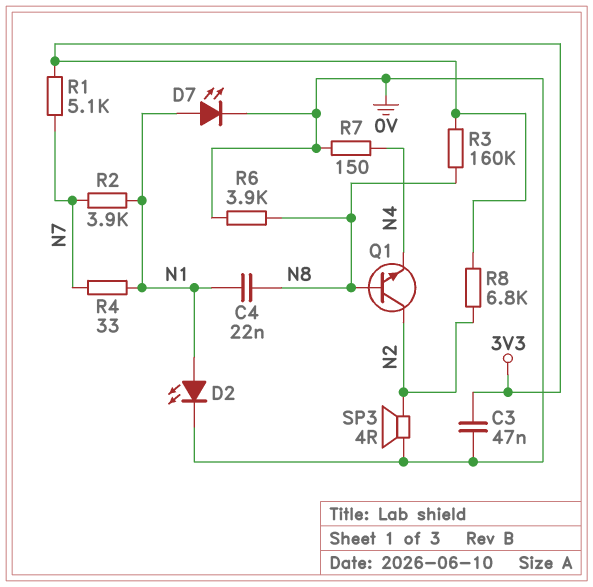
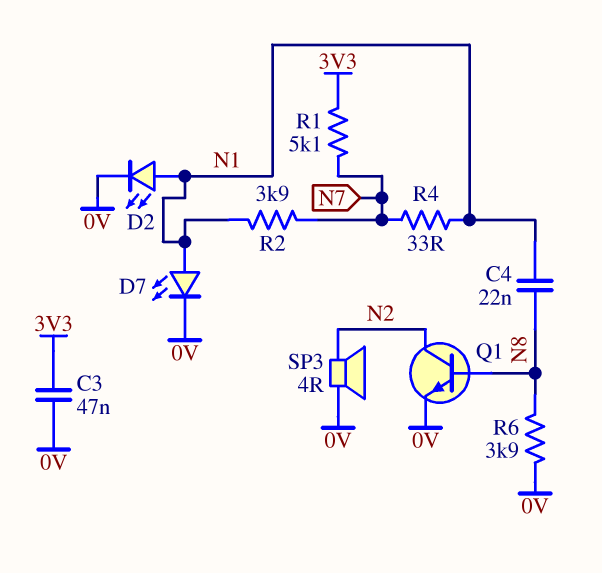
Q1: NPN (B N8, C N2, E N4) -> NPN (B N8, C N2, E 0V)
R3: 160k (3V3, N8) -> none
R7: 150 (0V, N4) -> none
R8: 6.8k (3V3, N2) -> none

